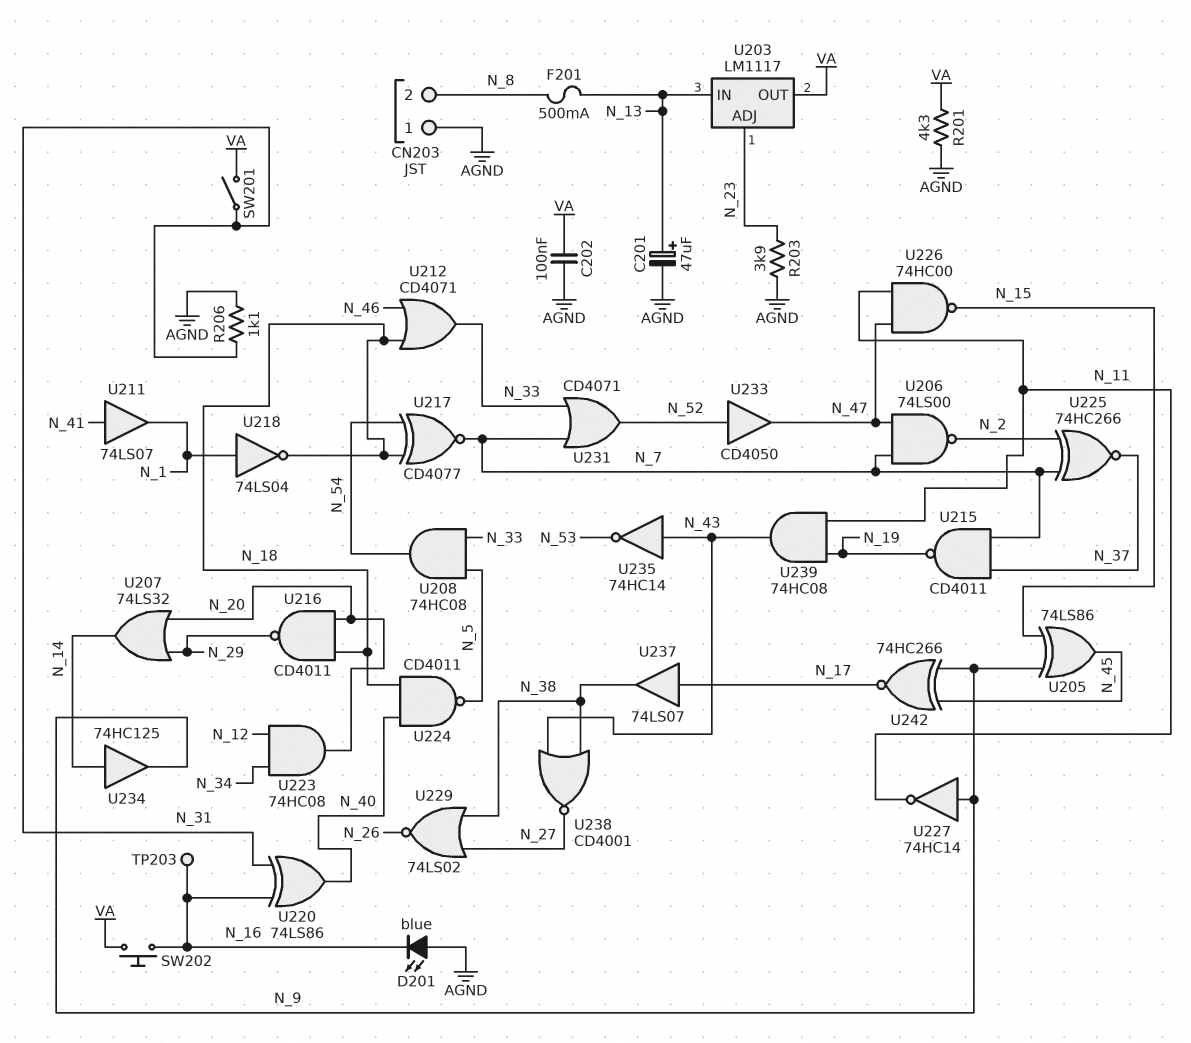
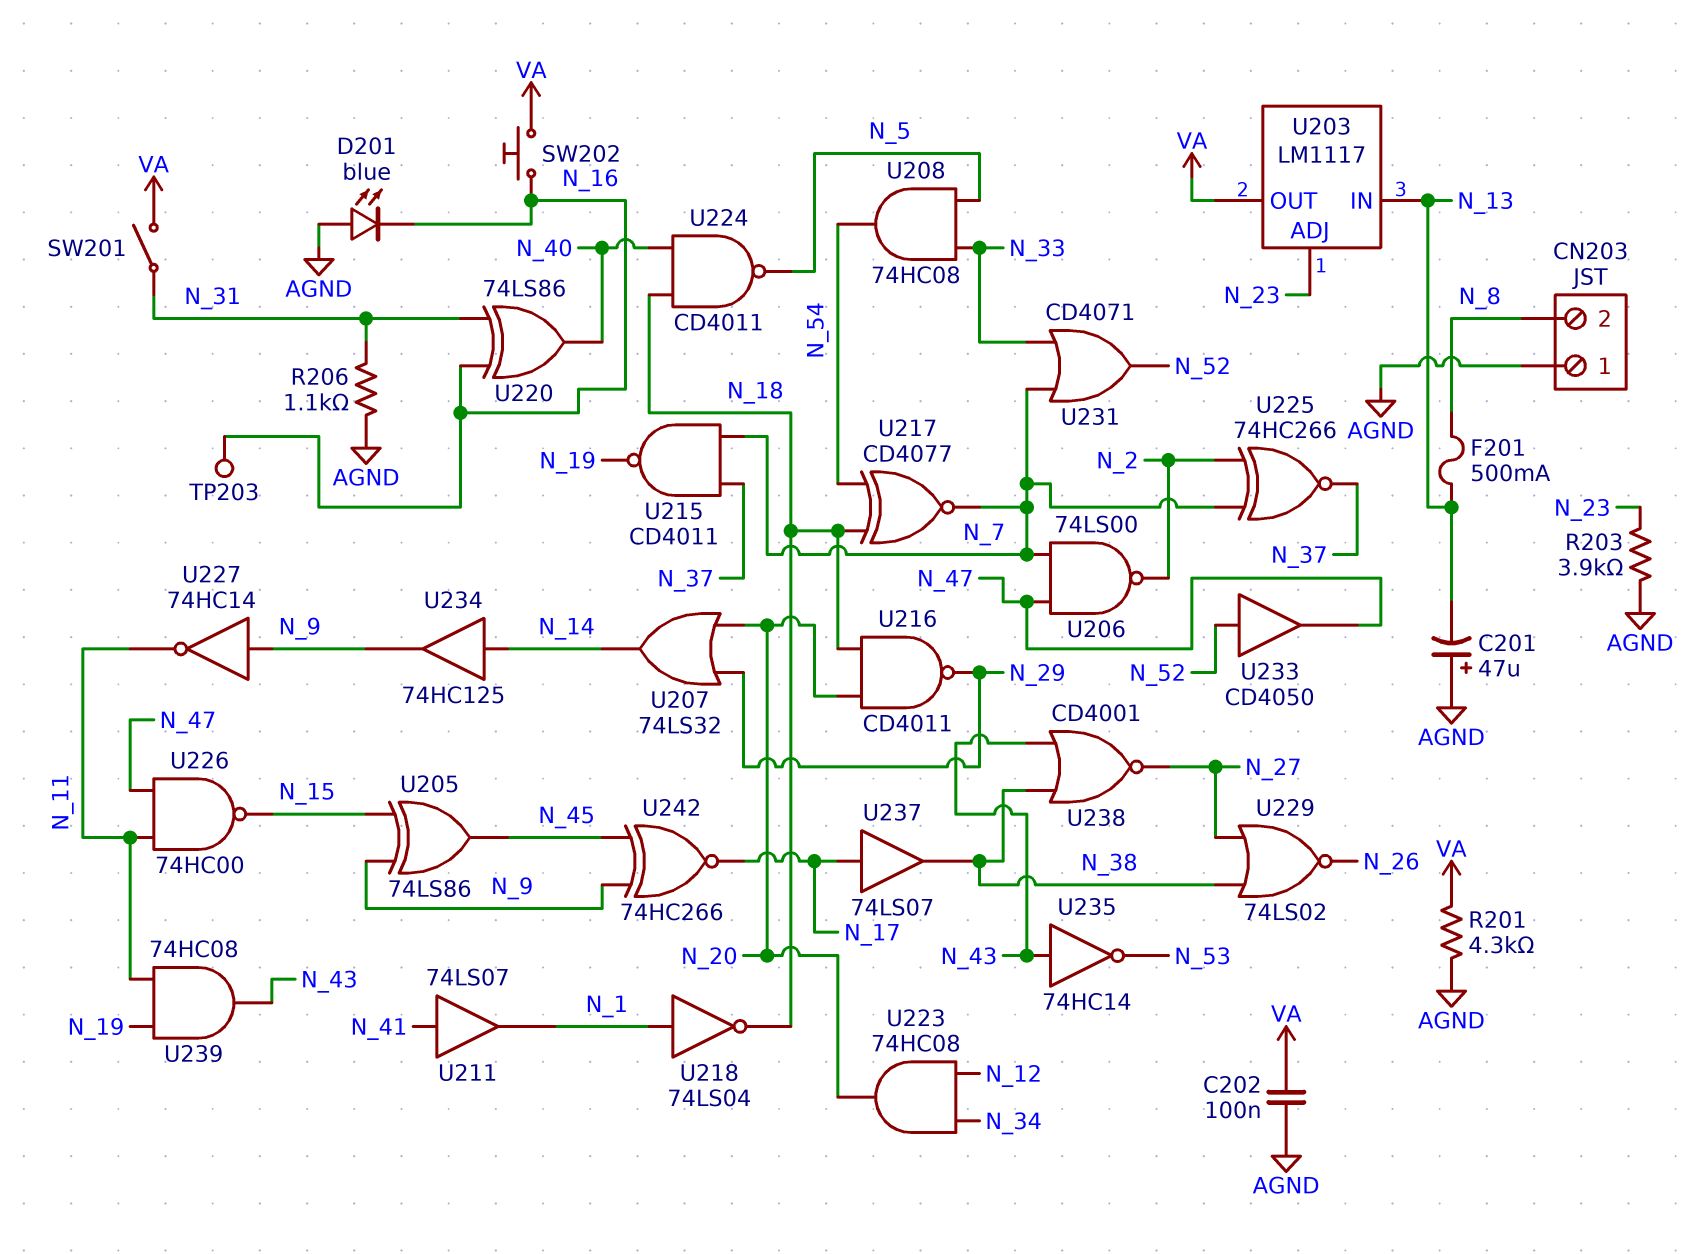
C201: 47uF (plus N_13, minus AGND) -> 47uF (plus AGND, minus N_13)
U212: OR CD4071 (in N_18, in N_46, out N_33) -> none

